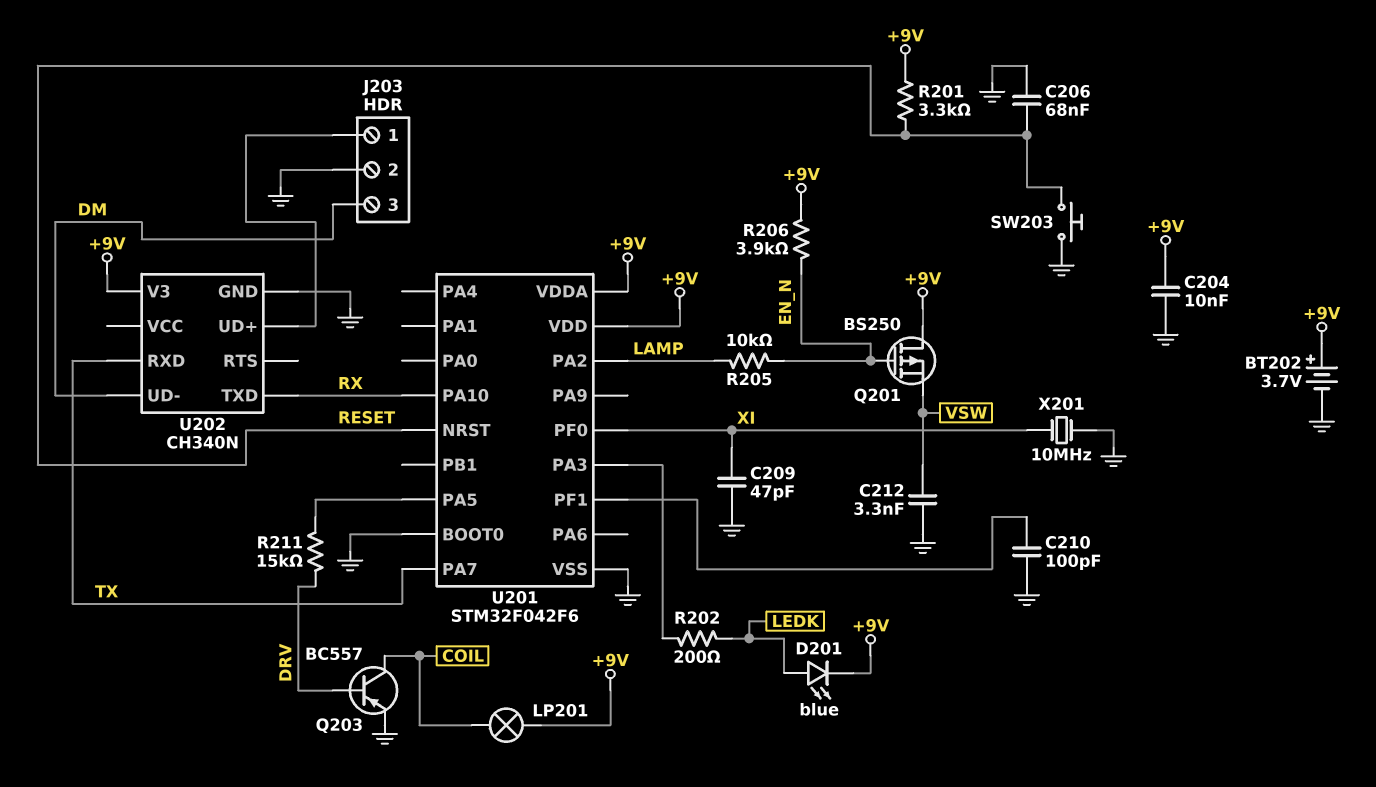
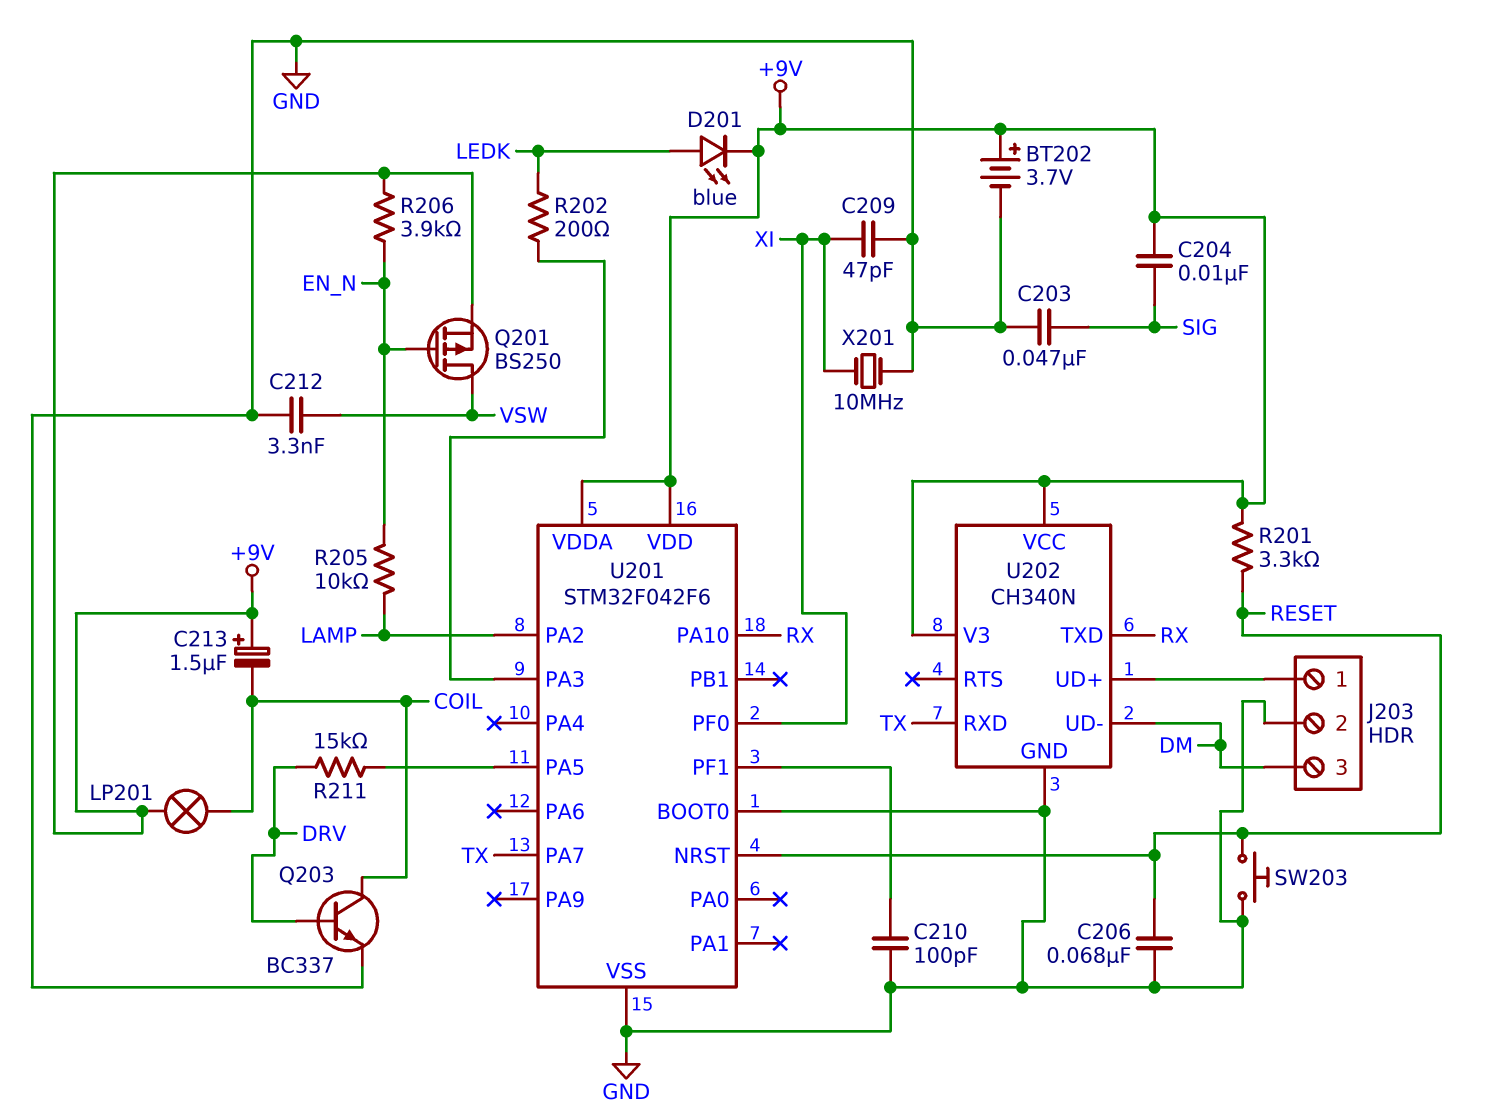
C203: none -> 47nF (GND, SIG)
C204: 10nF (+9V, GND) -> 10nF (+9V, SIG)
C213: none -> 1.5uF (plus +9V, minus COIL)
Q201: PMOS BS250 (G EN_N, D +9V, S VSW) -> PMOS BS250 (G EN_N, D VSW, S +9V)
Q203: PNP BC557 (B DRV, C COIL, E GND) -> NPN BC337 (B DRV, C COIL, E GND)
U202 pin VCC: none -> +9V

